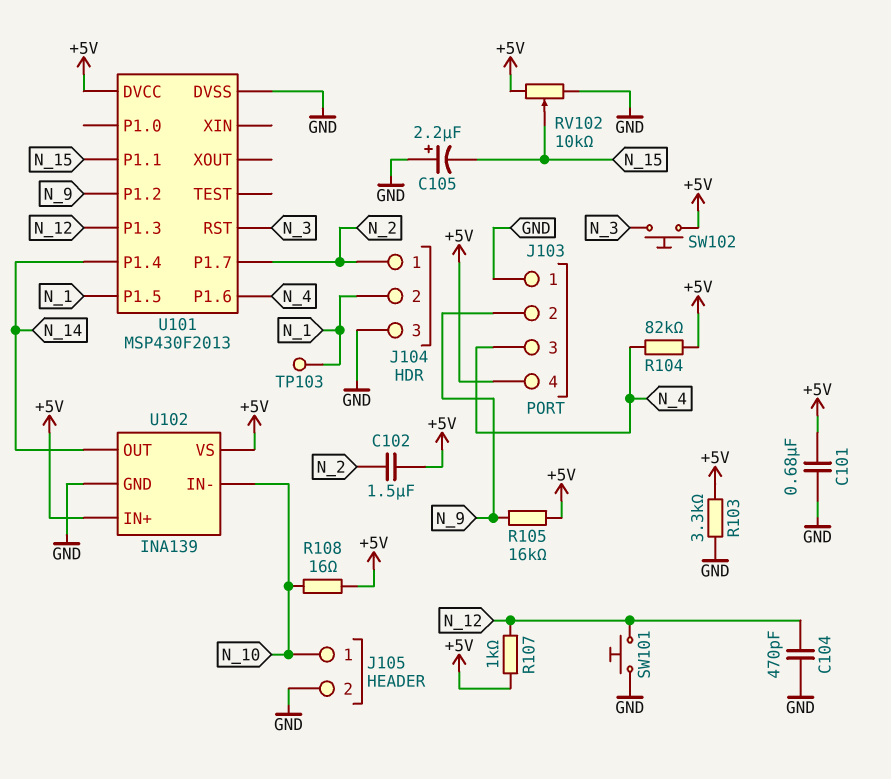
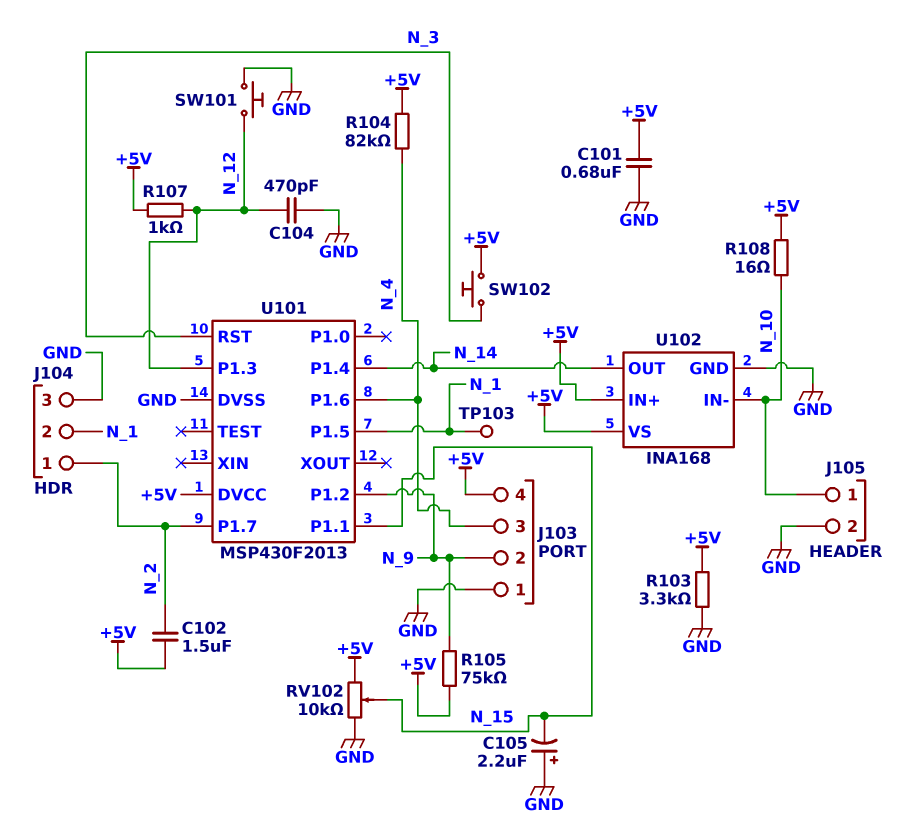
R105: 16k (+5V, N_9) -> 75k (+5V, N_9)
U102: INA139 -> INA168

